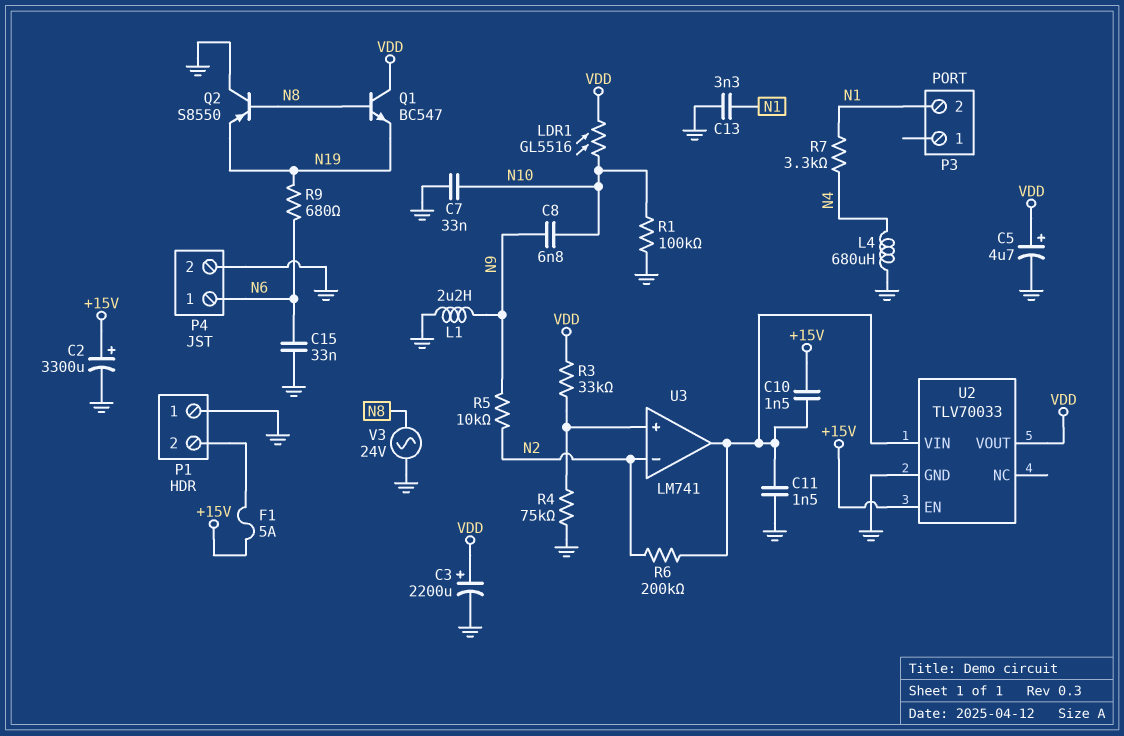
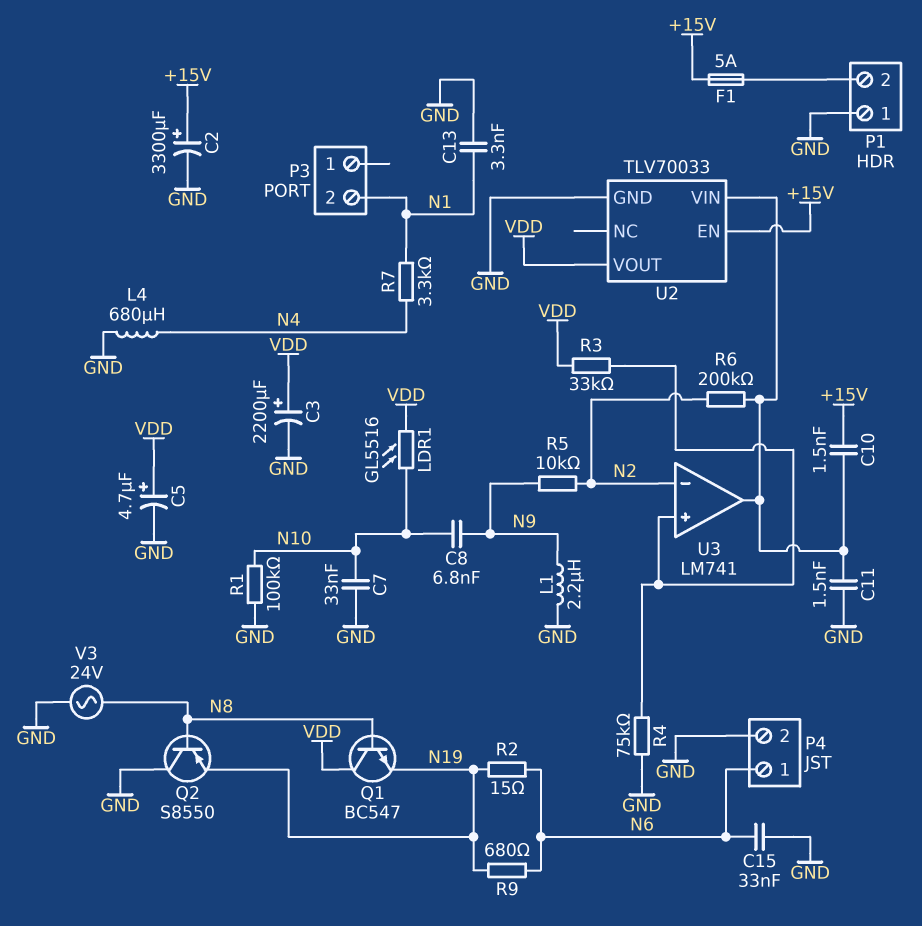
R2: none -> 15 (N6, N19)

